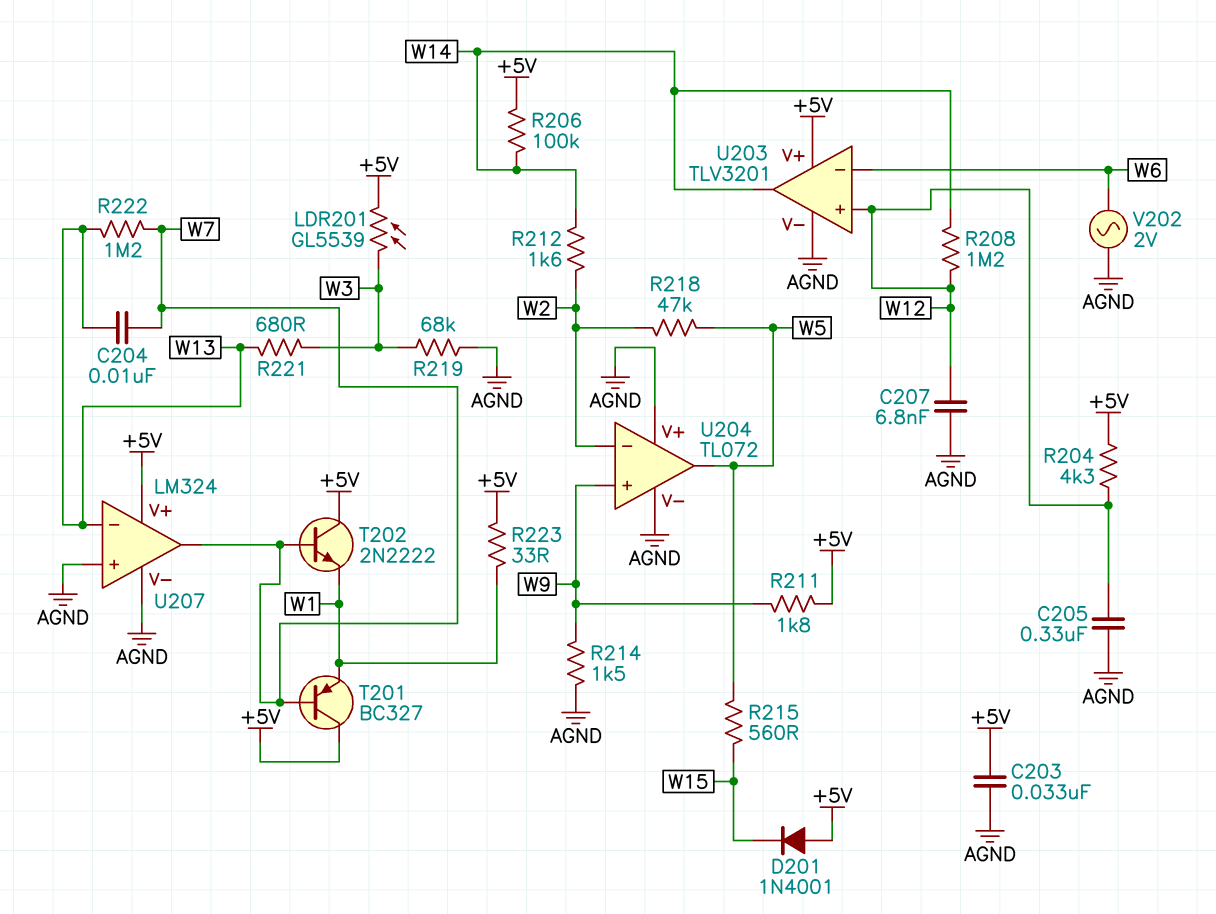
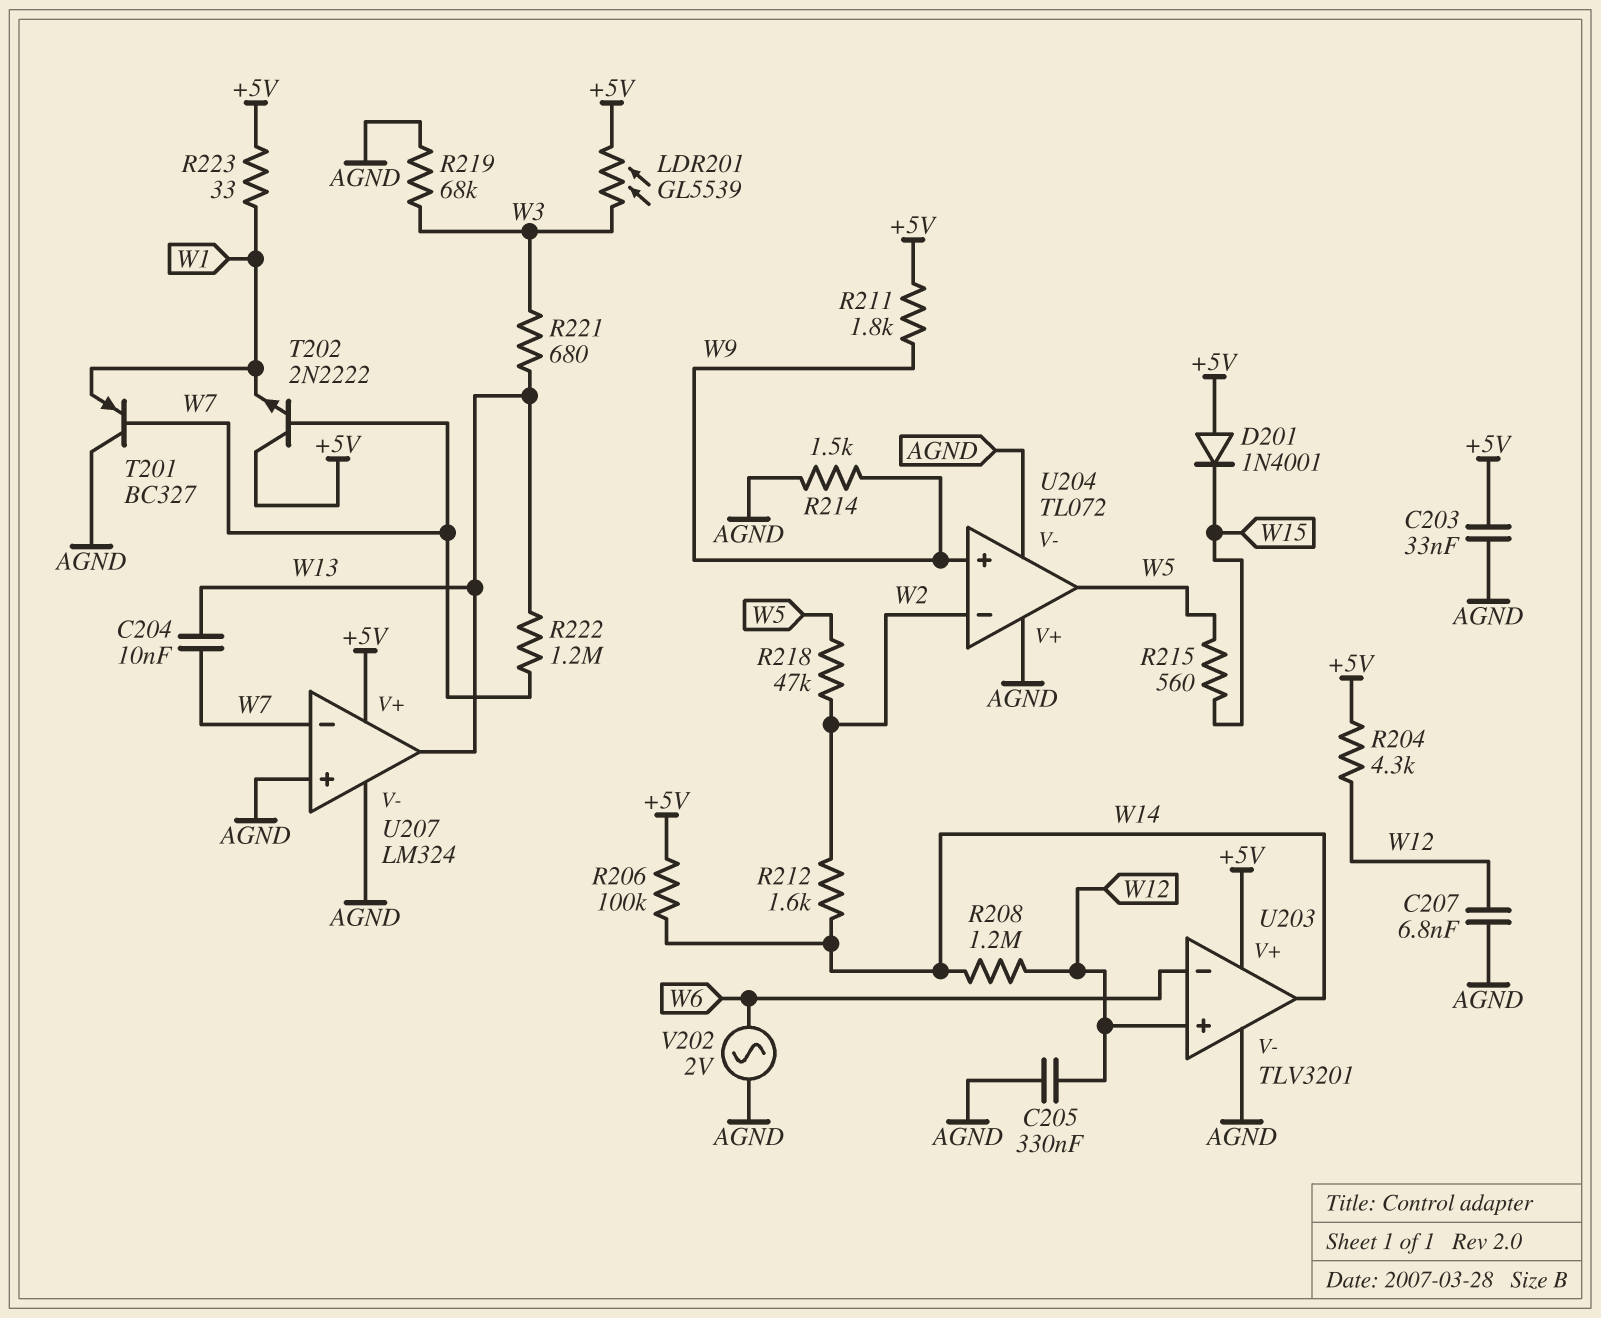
T201: PNP BC327 (B W7, C +5V, E W1) -> PNP BC327 (B W7, C AGND, E W1)
U207 pin in-: W13 -> W7
U207 pin out: W7 -> W13

